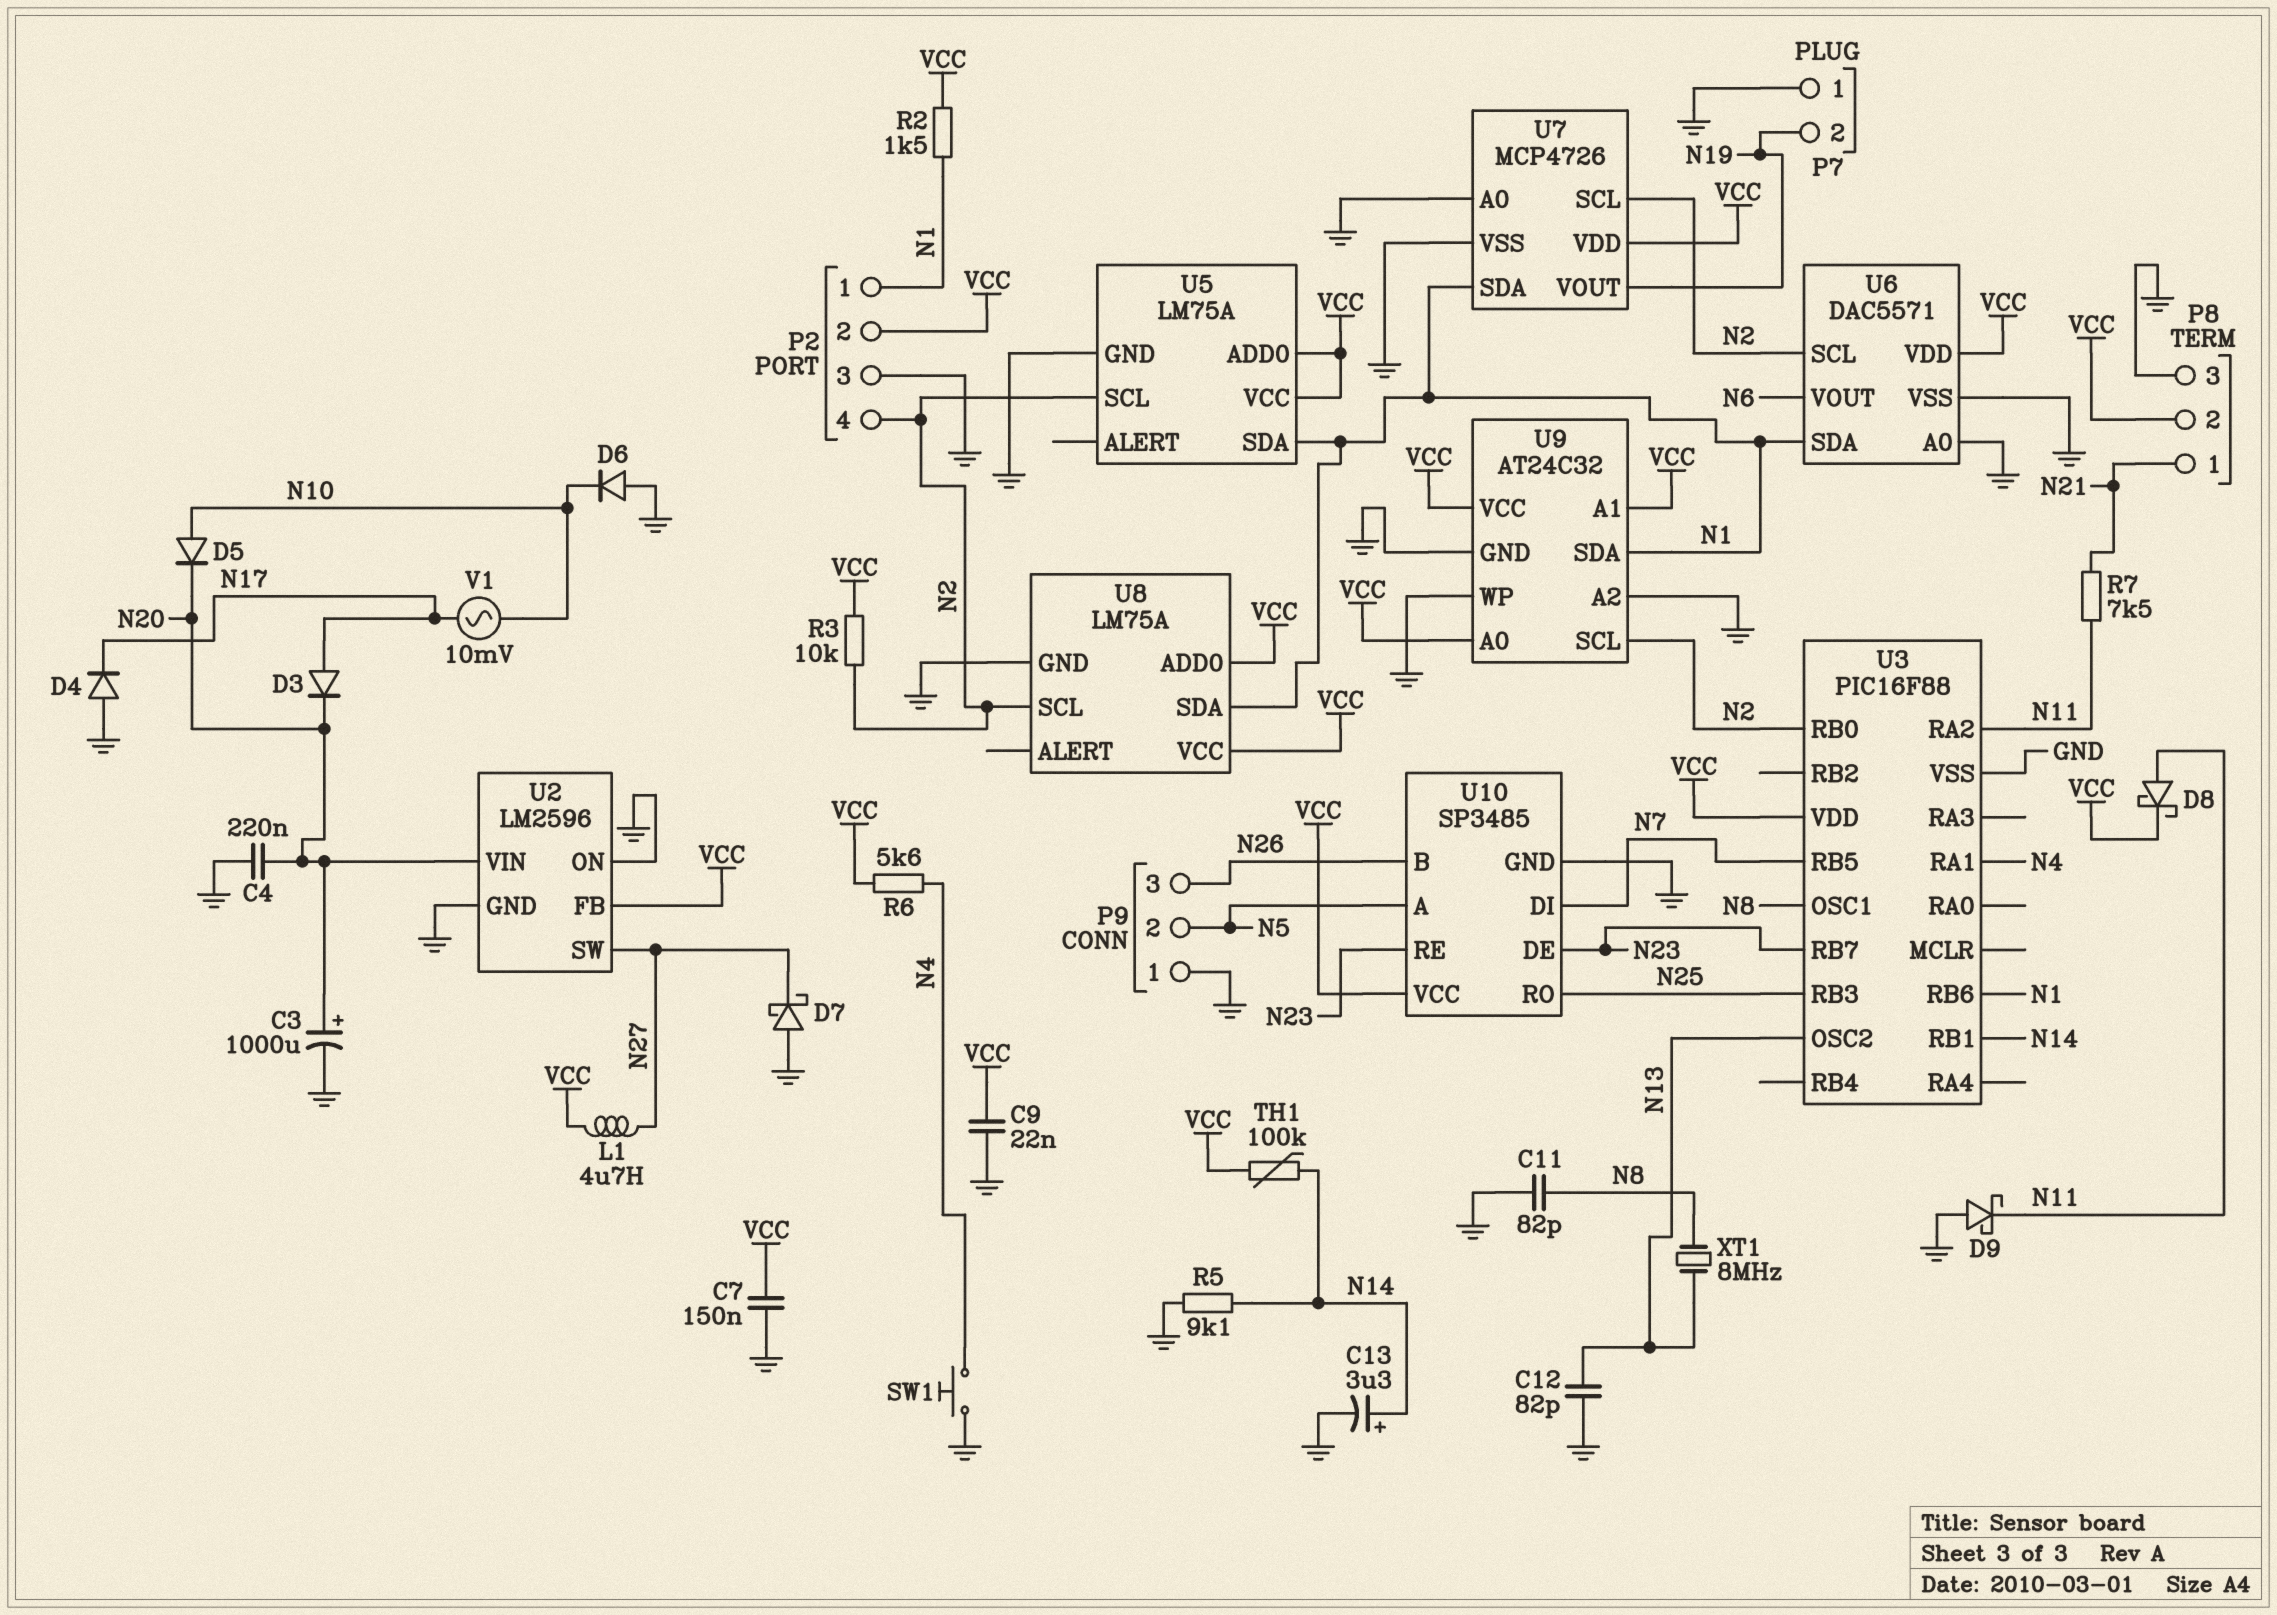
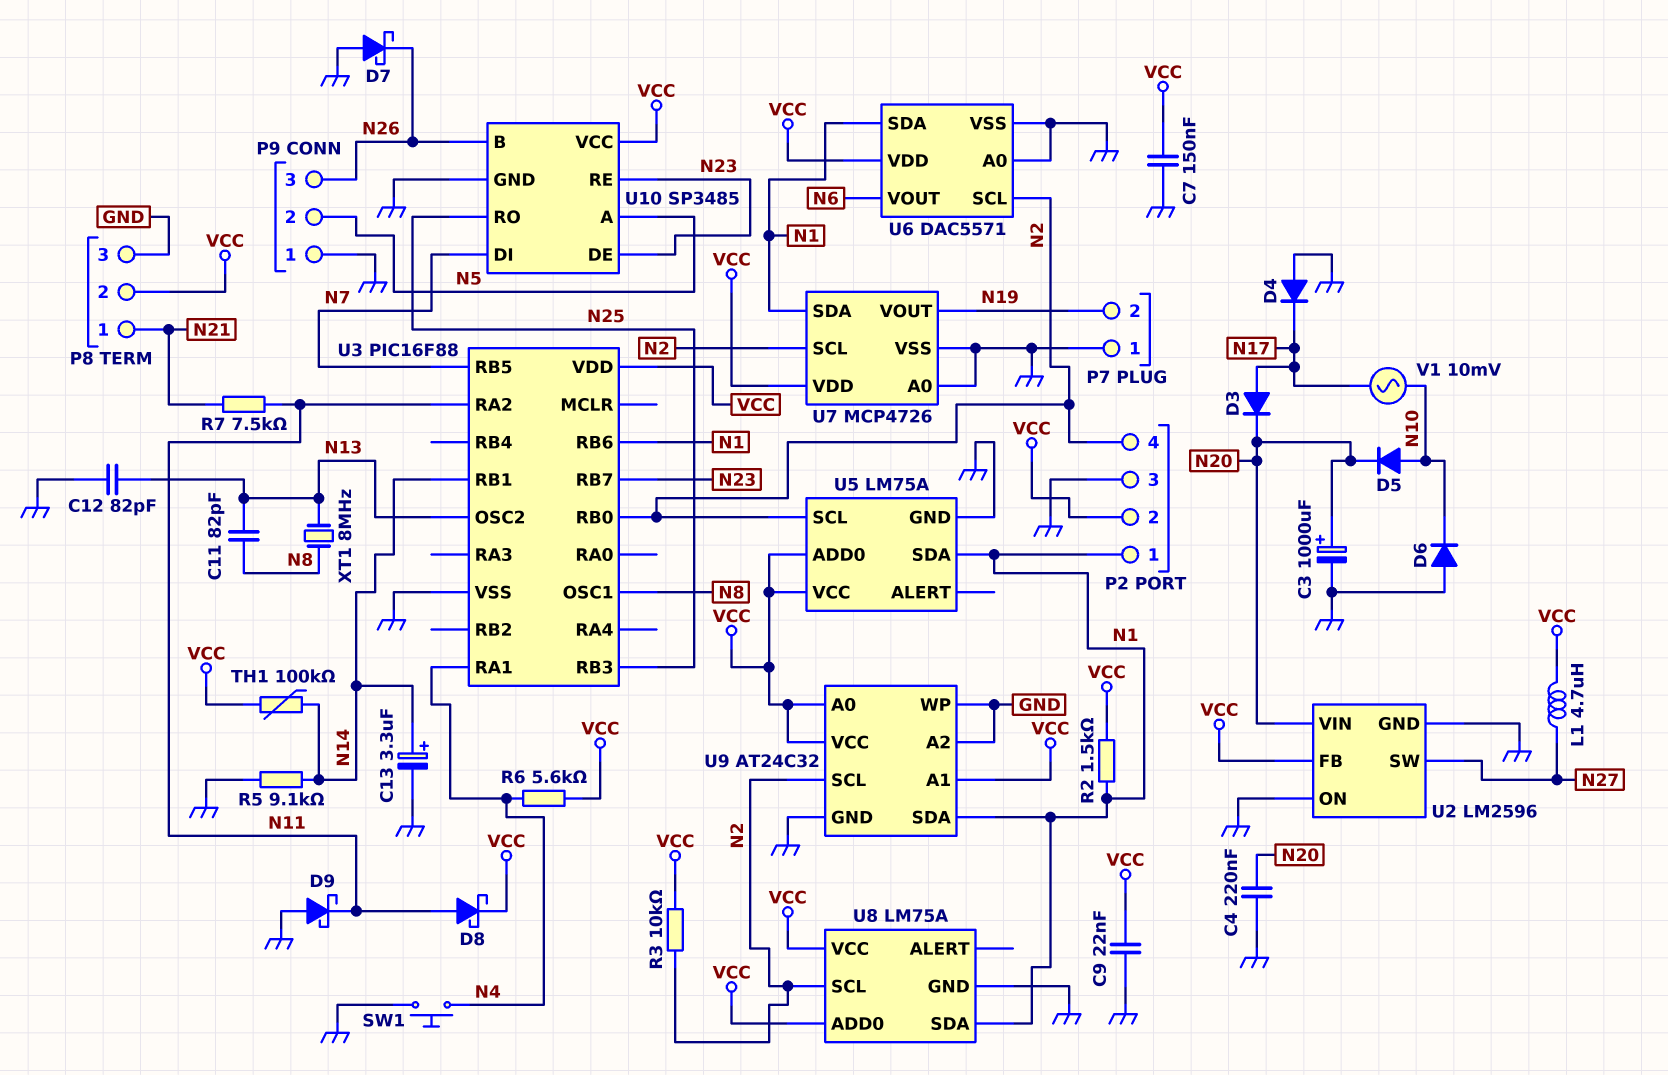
C11: 82pF (GND, N8) -> 82pF (N8, N13)
D7: schottky (A GND, K N27) -> schottky (A GND, K N26)

